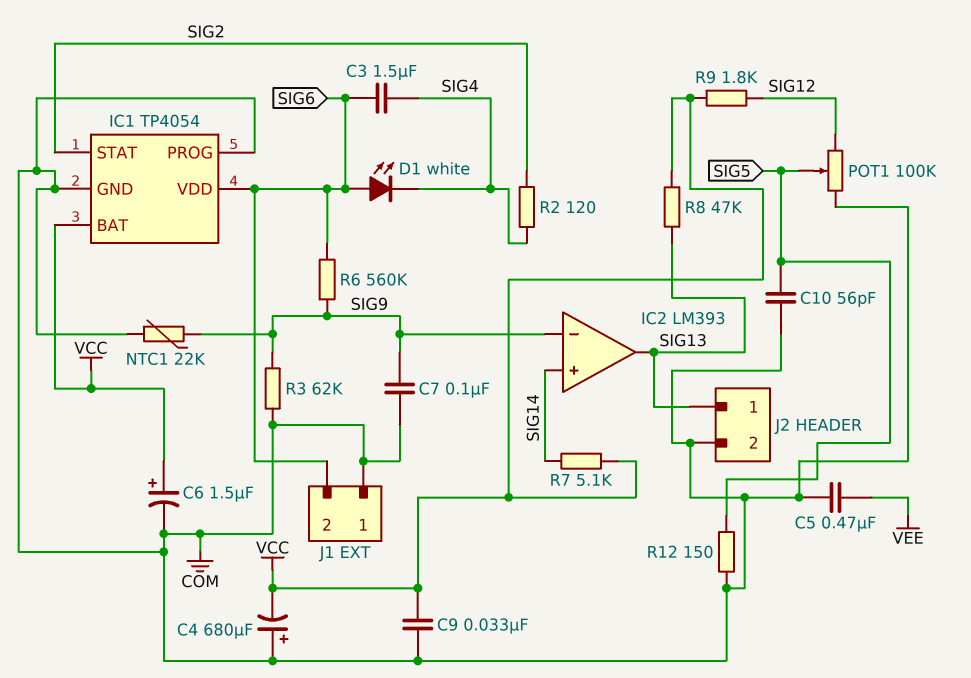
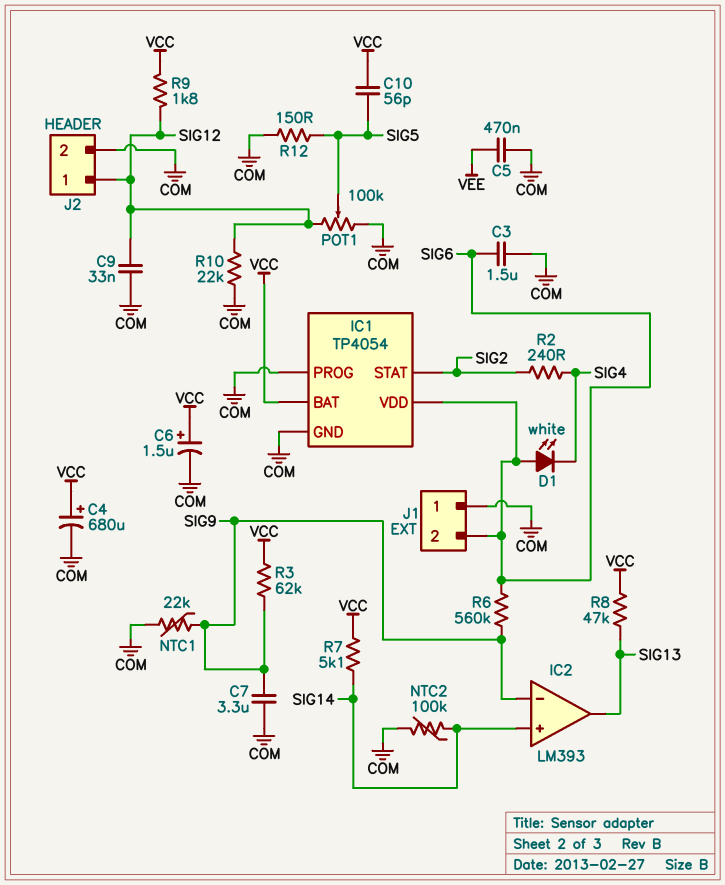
C3: 1.5uF (SIG4, SIG6) -> 1.5uF (COM, SIG6)
C4: 680uF (plus COM, minus VCC) -> 680uF (plus VCC, minus COM)
C7: 100nF (COM, SIG9) -> 3.3uF (COM, SIG9)
C9: 33nF (COM, VCC) -> 33nF (COM, SIG12)
C10: 56pF (COM, SIG5) -> 56pF (SIG5, VCC)
J2 pin 1: SIG13 -> SIG12
NTC2: none -> 100k (COM, SIG14)
R2: 120 (SIG2, SIG4) -> 240 (SIG2, SIG4)
R3: 62k (COM, SIG9) -> 62k (SIG9, VCC)
R10: none -> 22k (COM, SIG12)

